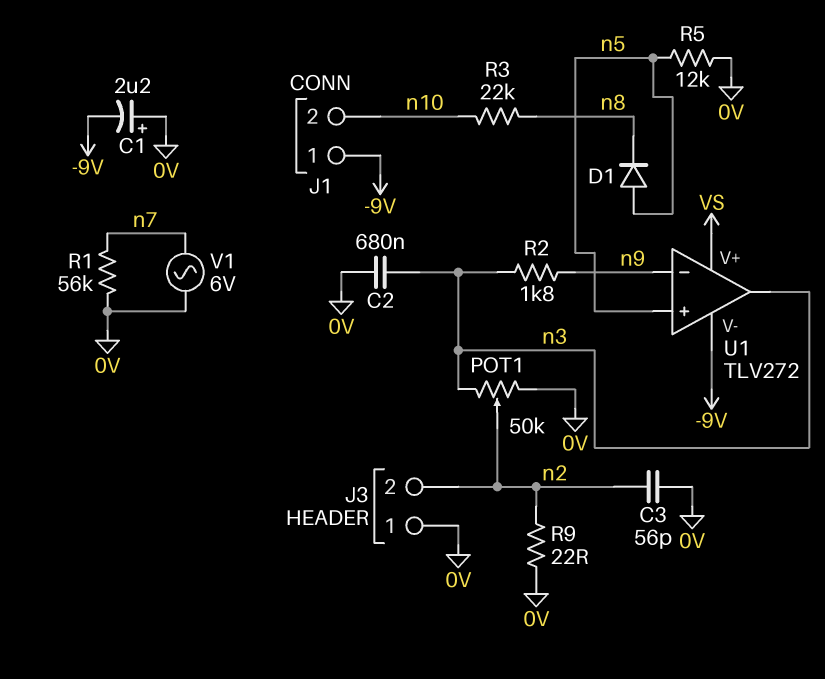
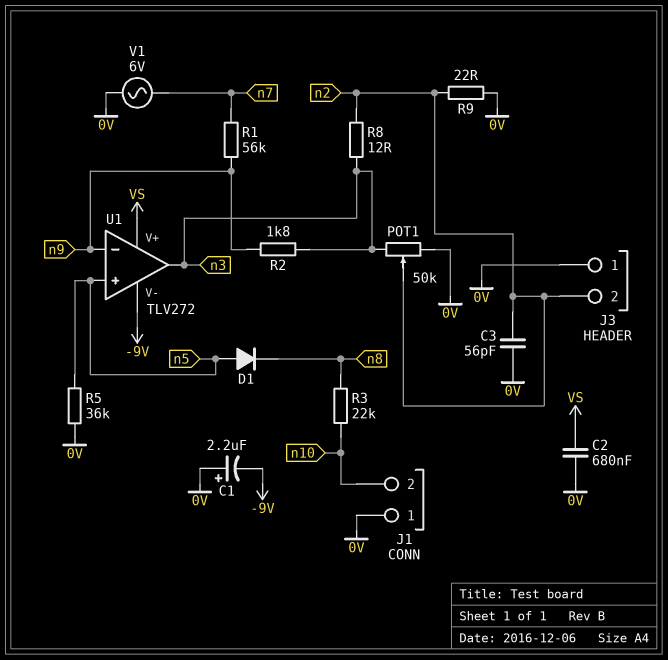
C2: 680nF (0V, n3) -> 680nF (0V, VS)
J1 pin 1: -9V -> 0V
R1: 56k (0V, n7) -> 56k (n7, n9)
R5: 12k (0V, n5) -> 36k (0V, n5)
R8: none -> 12 (n2, n3)

